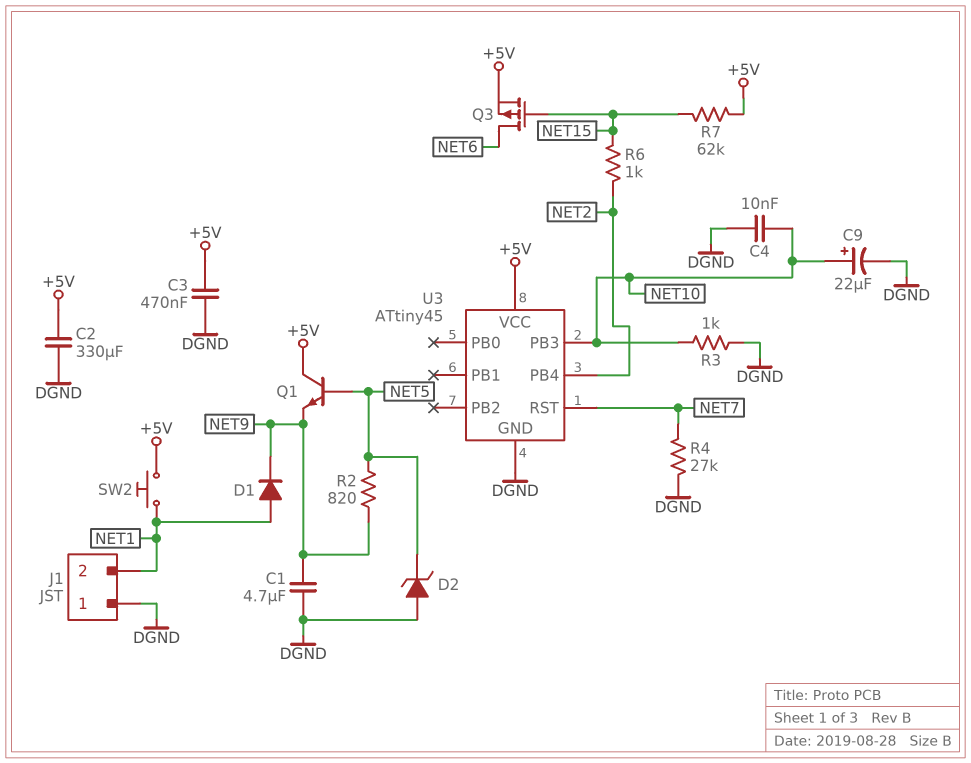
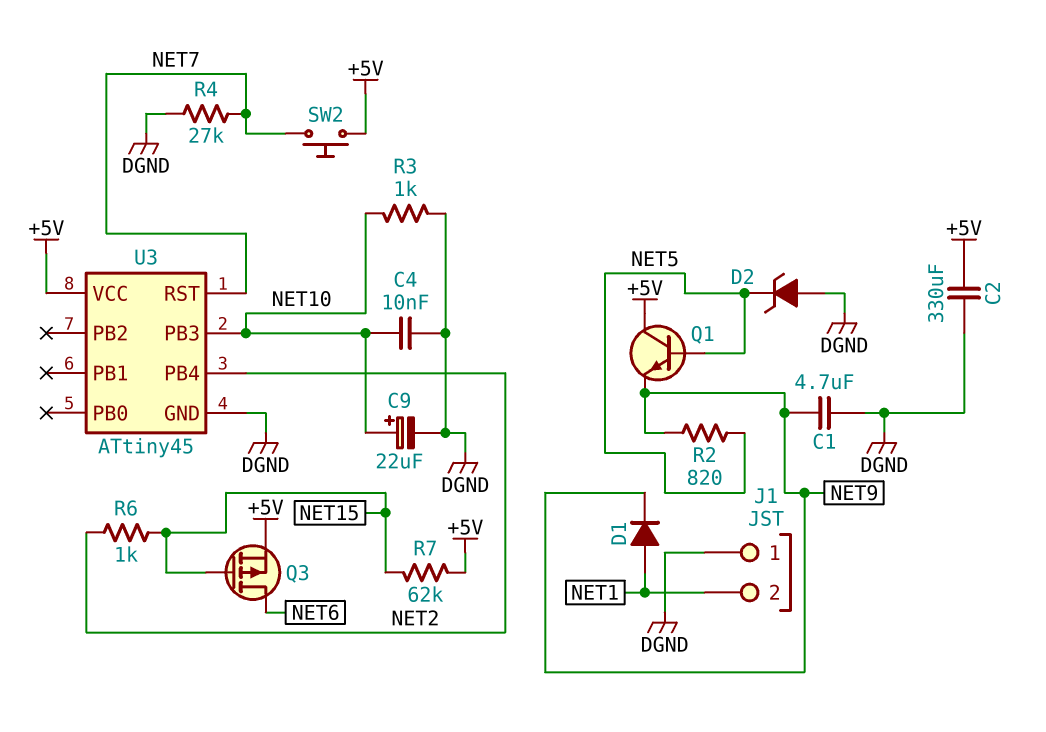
C3: 470nF (+5V, DGND) -> none
SW2: button (+5V, NET1) -> button (+5V, NET7)

